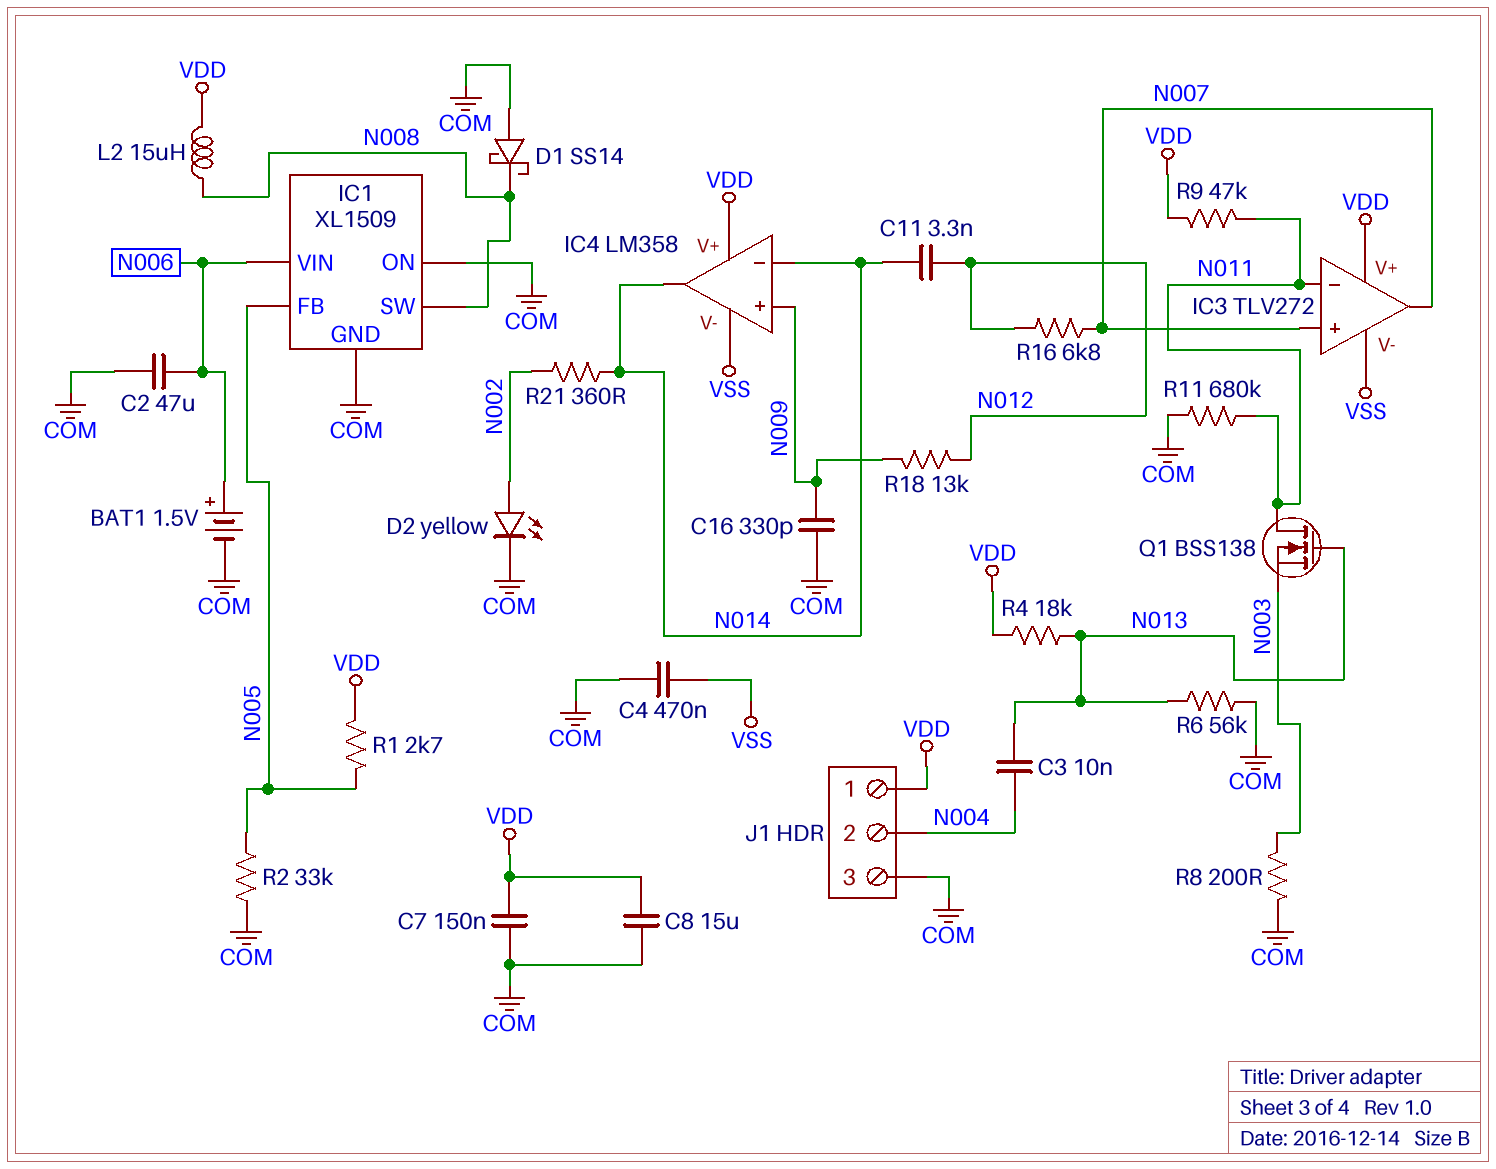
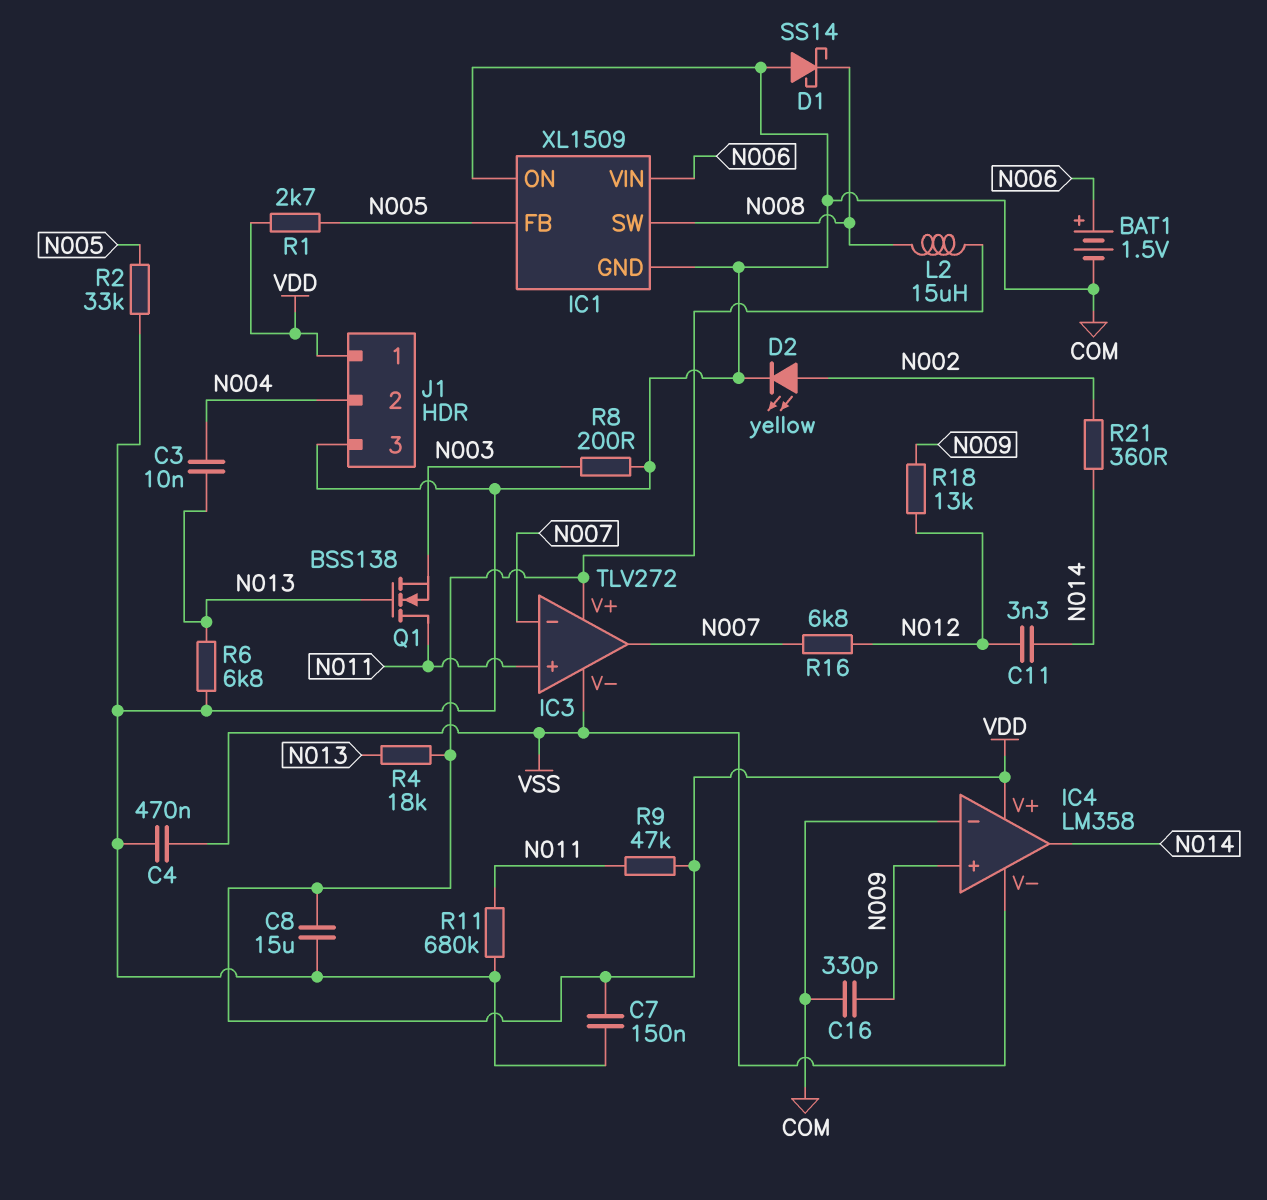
C2: 47uF (COM, N006) -> none
IC3 pin in+: N007 -> N011
IC3 pin in-: N011 -> N007
IC4 pin in-: N014 -> COM
R6: 56k (COM, N013) -> 6.8k (COM, N013)

